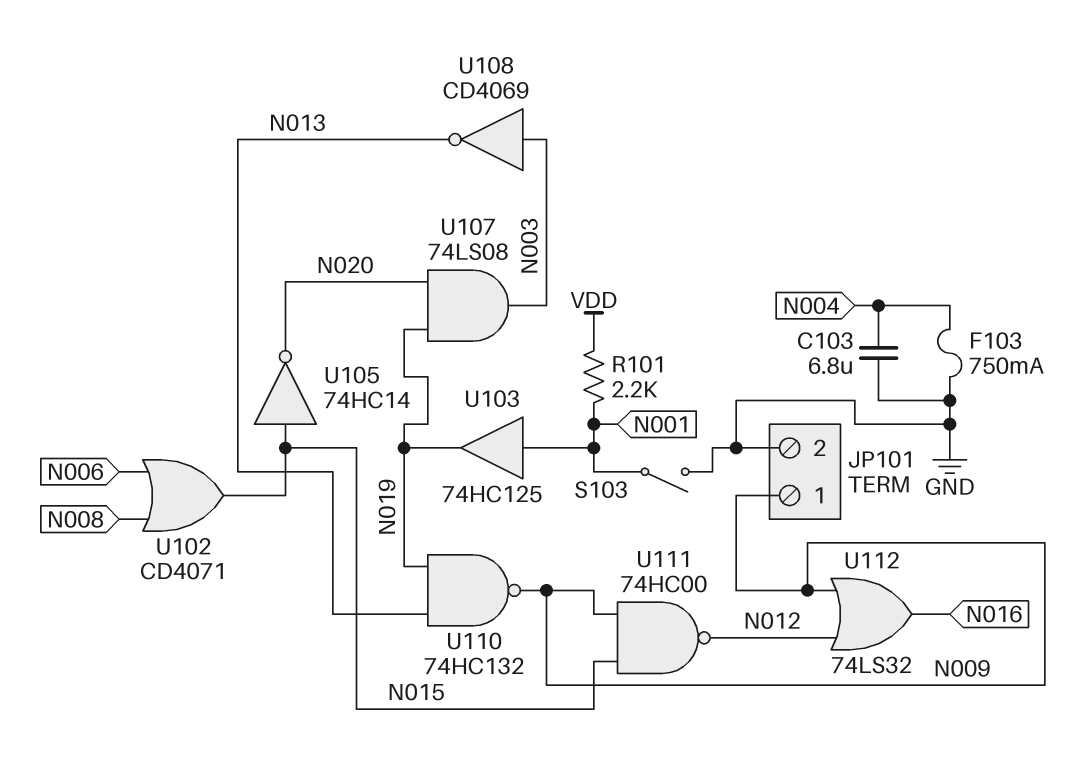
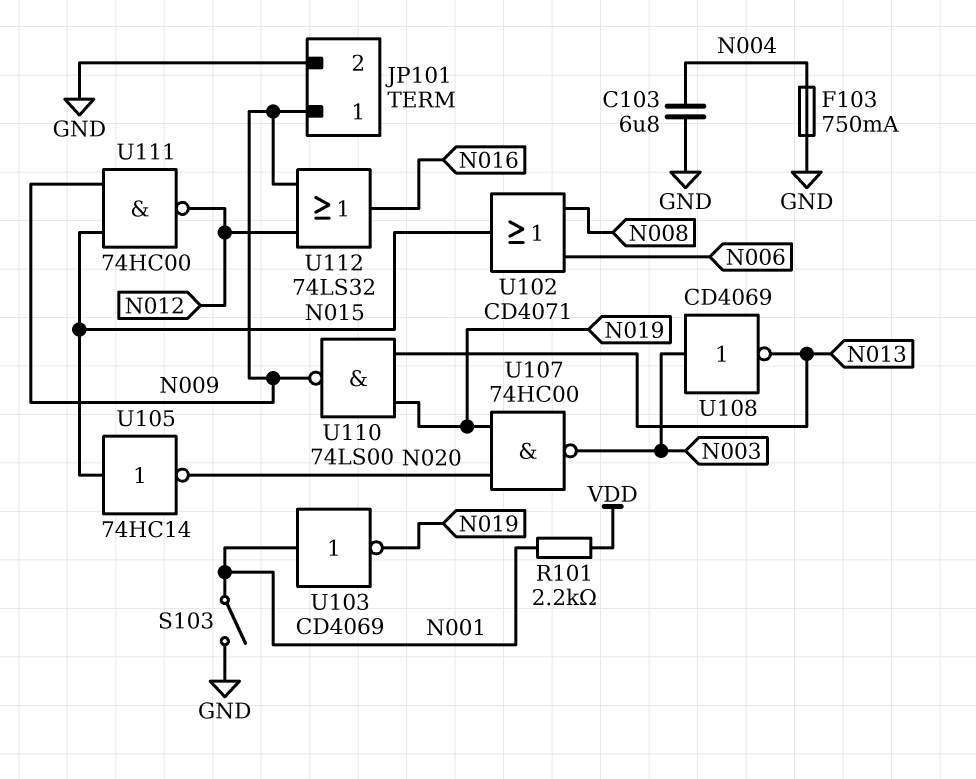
U103: buffer 74HC125 (in N001, out N019) -> NOT CD4069 (in N001, out N019)
U107: AND 74LS08 (in N019, in N020, out N003) -> NAND 74HC00 (in N019, in N020, out N003)
U110: NAND 74HC132 (in N013, in N019, out N009) -> NAND 74LS00 (in N013, in N019, out N009)

